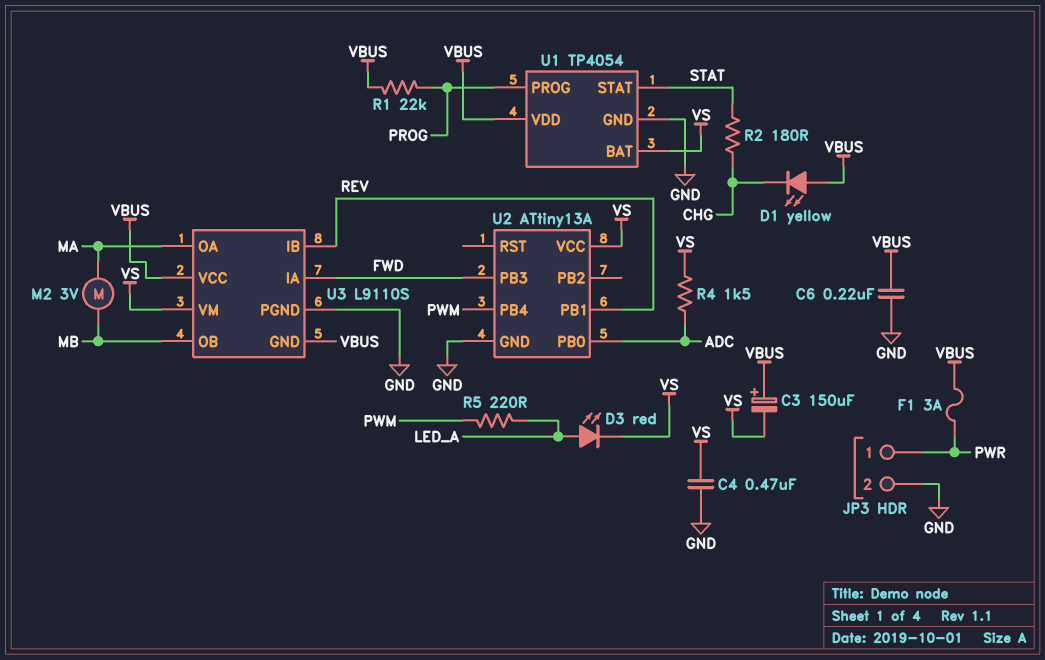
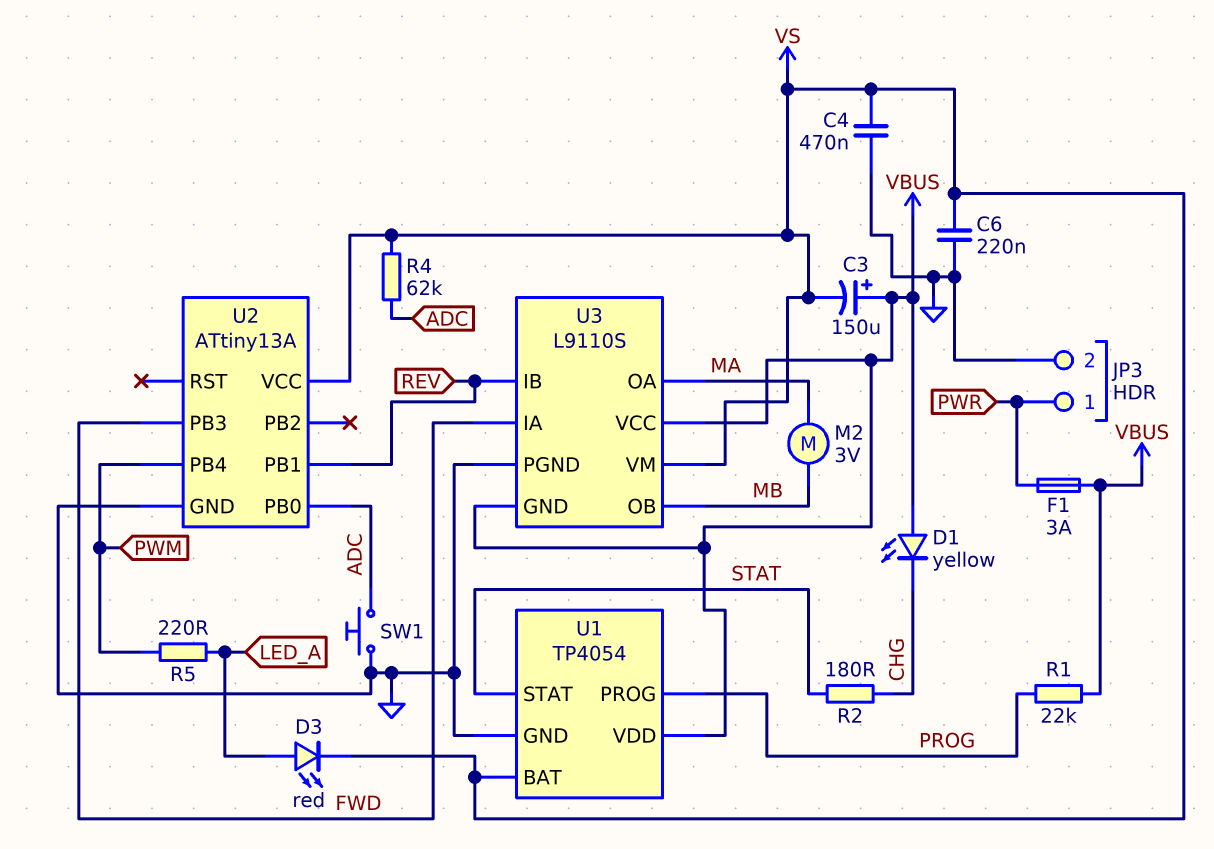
C6: 220nF (GND, VBUS) -> 220nF (GND, VS)
R4: 1.5k (ADC, VS) -> 62k (ADC, VS)
SW1: none -> button (ADC, GND)

